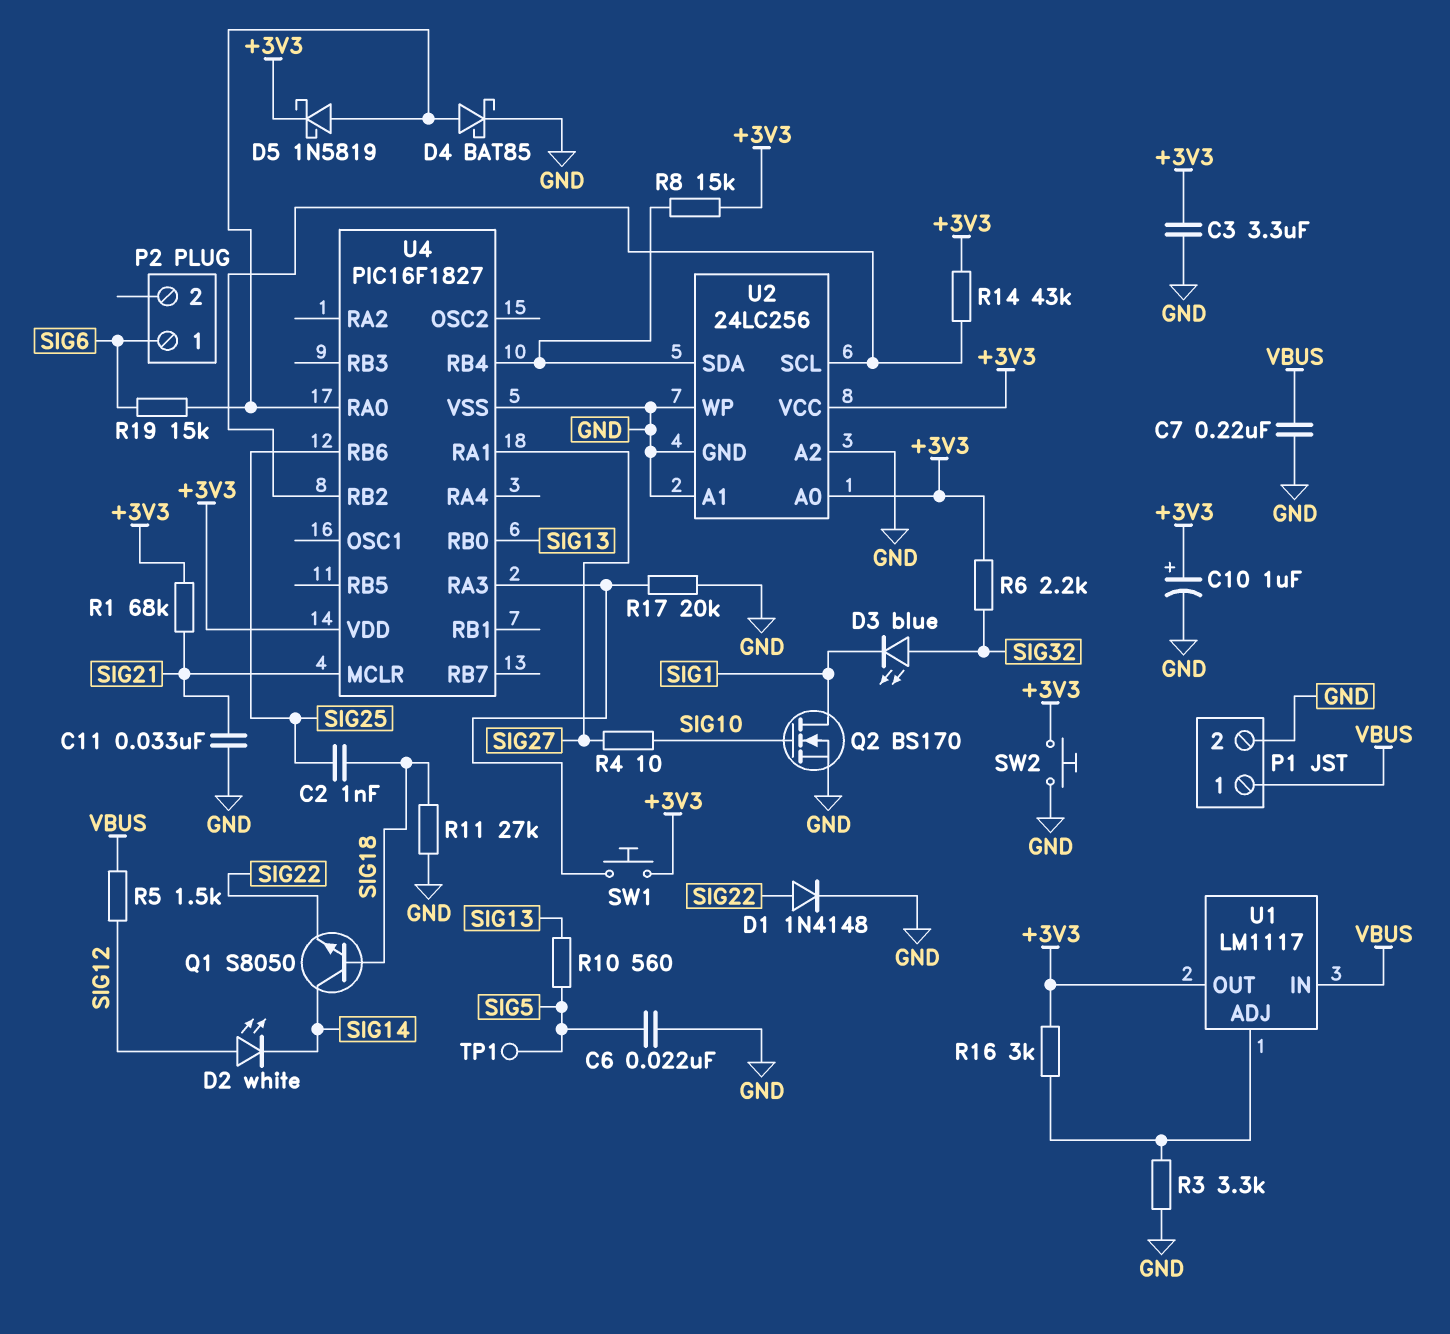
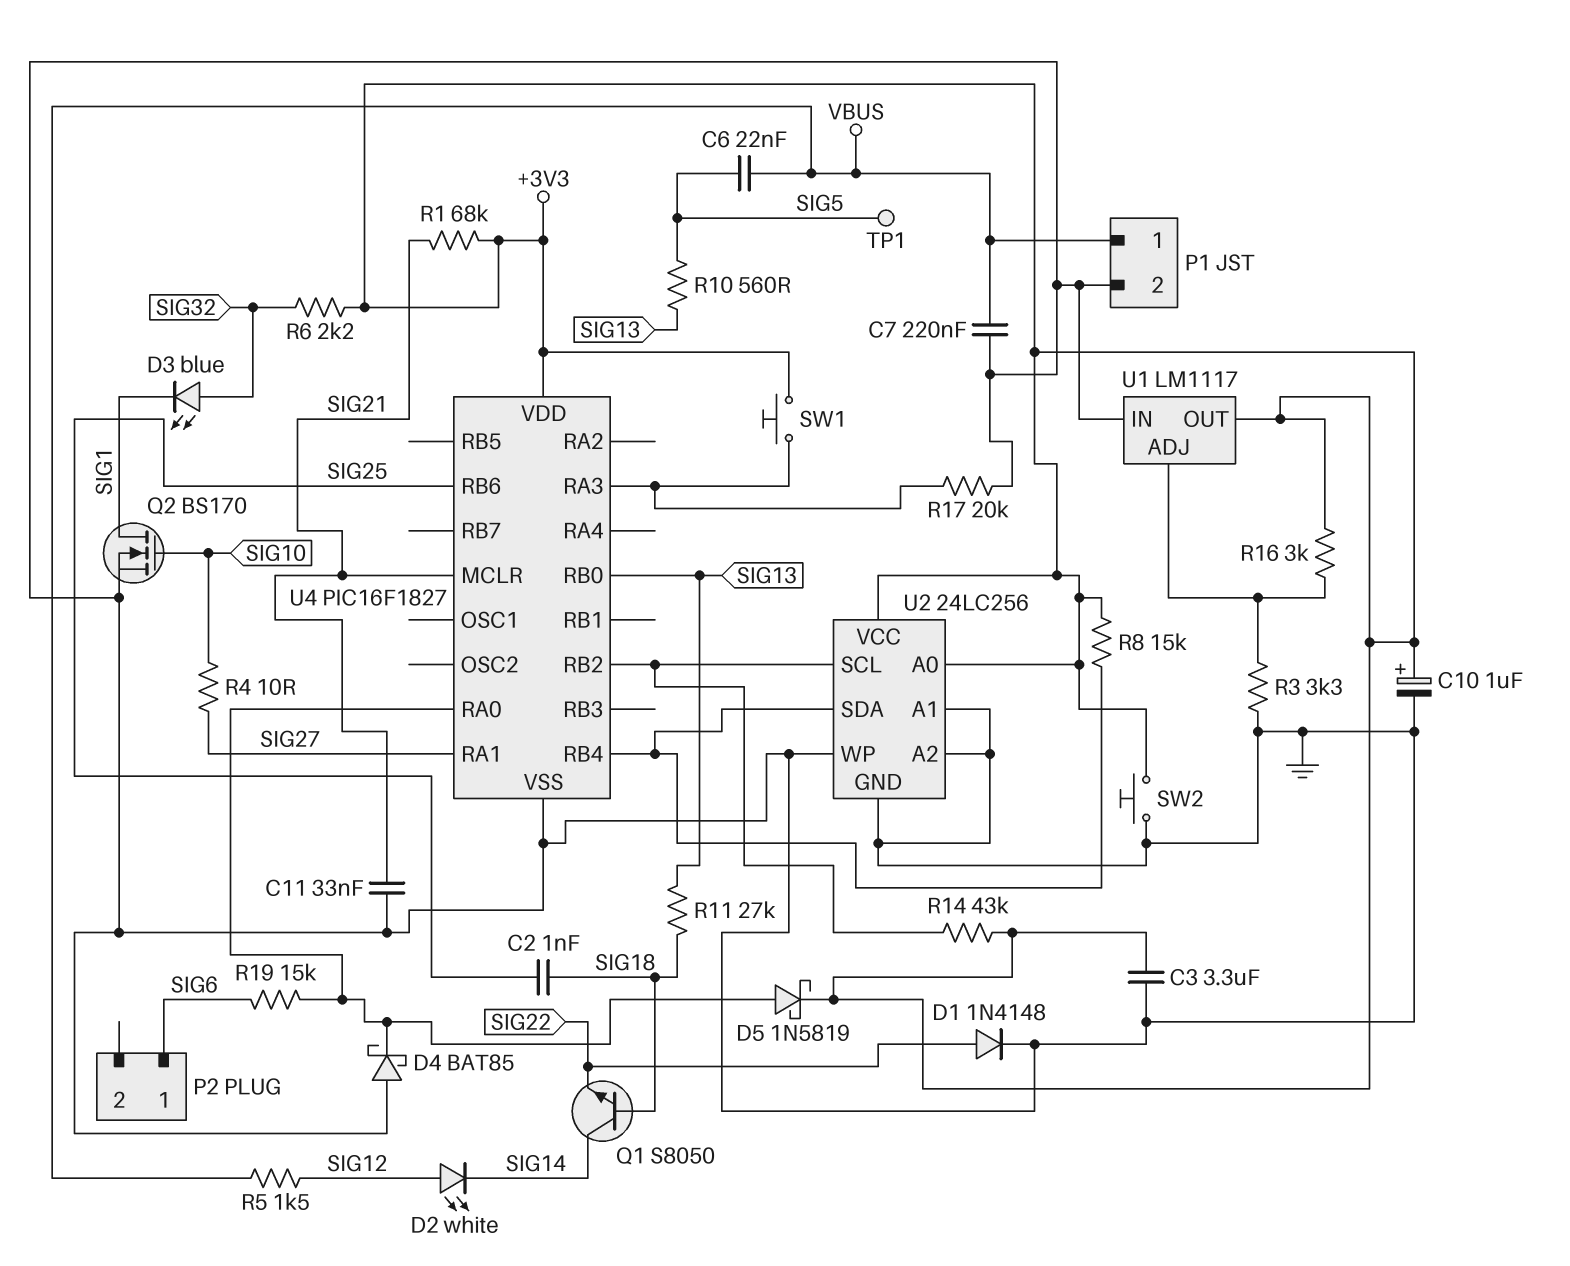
C6: 22nF (GND, SIG5) -> 22nF (SIG5, VBUS)
D4: schottky BAT85 (A U4/RA0, K GND) -> schottky BAT85 (A GND, K U4/RA0)
R11: 27k (GND, SIG18) -> 27k (SIG13, SIG18)
U1 pin IN: VBUS -> GND

